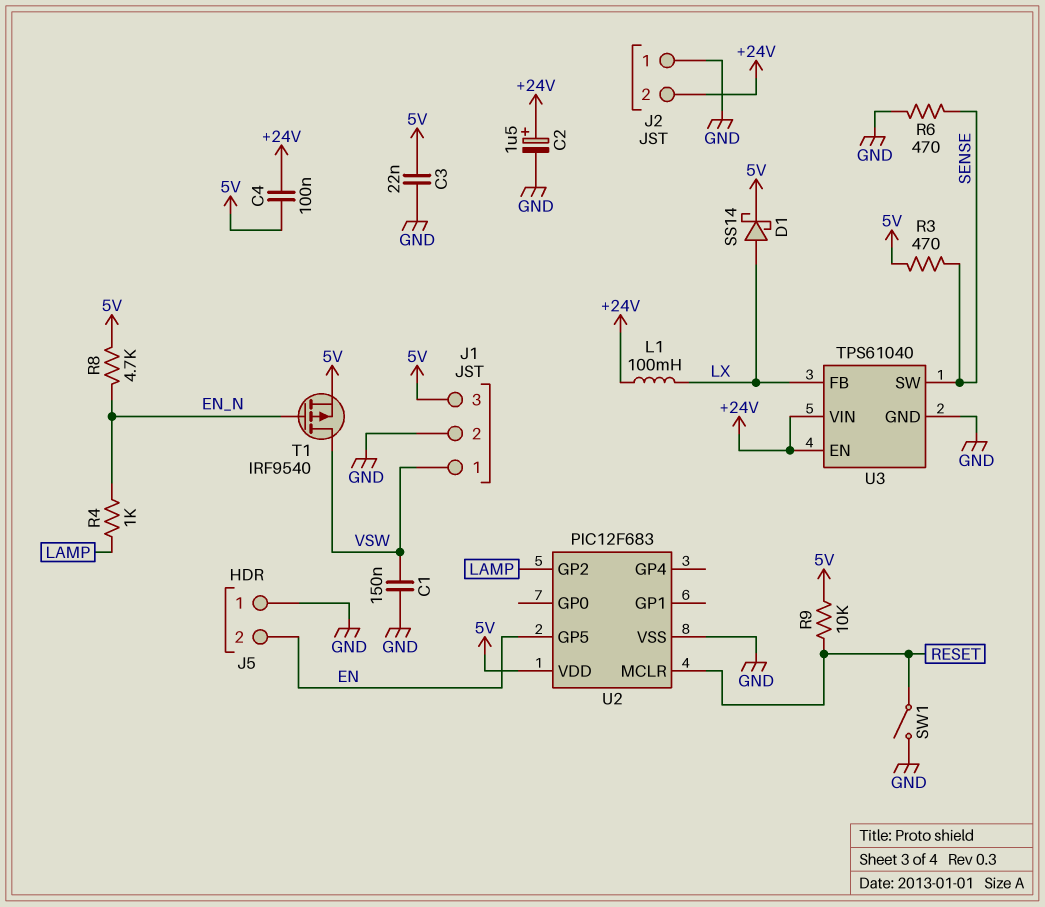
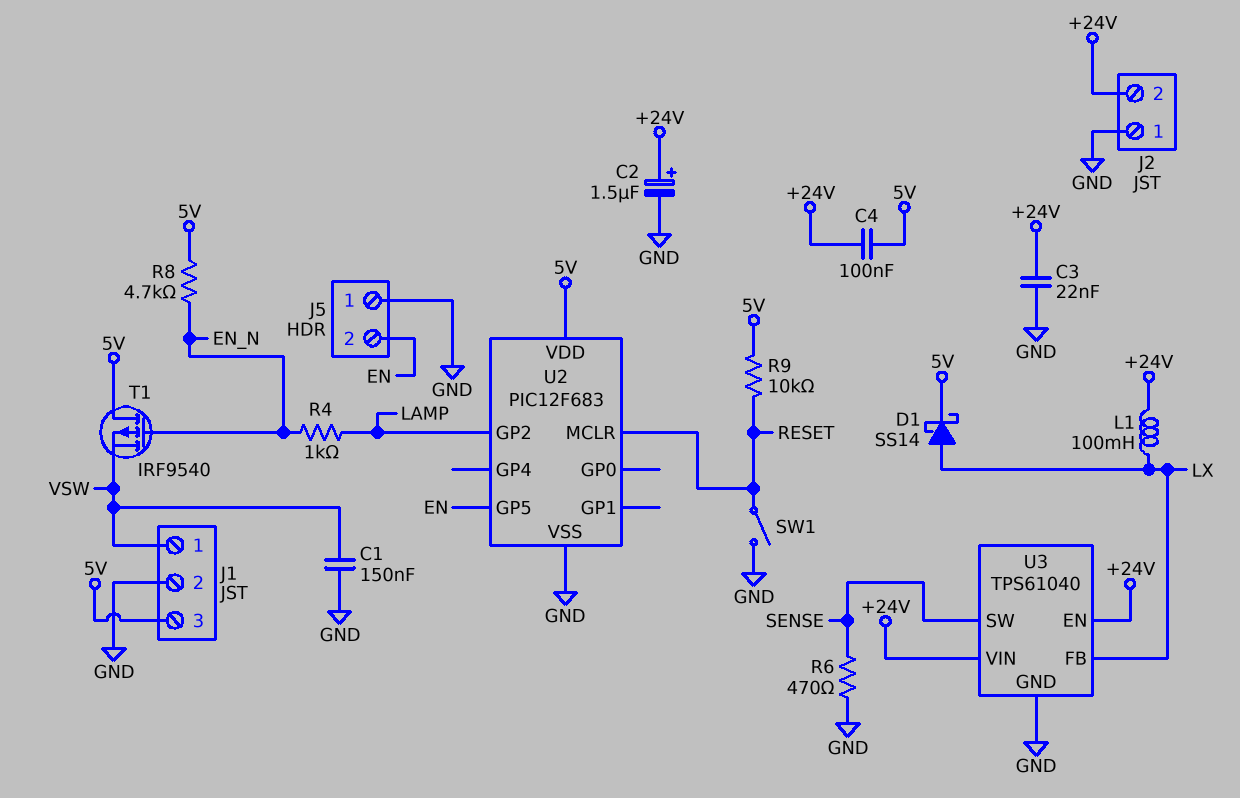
C3: 22nF (5V, GND) -> 22nF (+24V, GND)
R3: 470 (5V, SENSE) -> none
T1: PMOS IRF9540 (G EN_N, D VSW, S 5V) -> PMOS IRF9540 (G EN_N, D 5V, S VSW)

